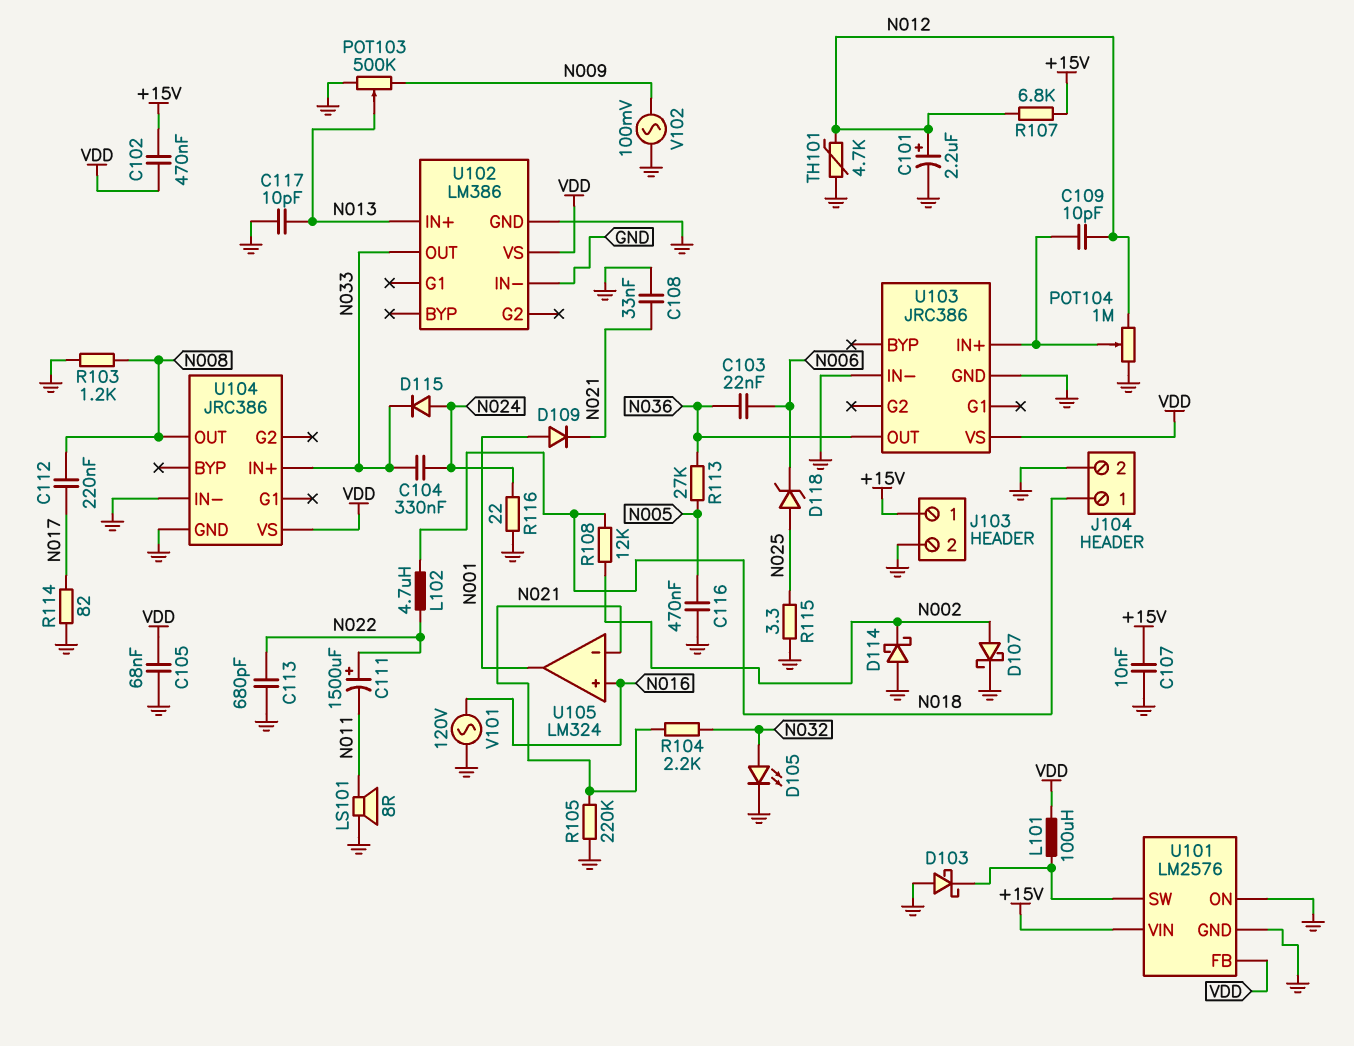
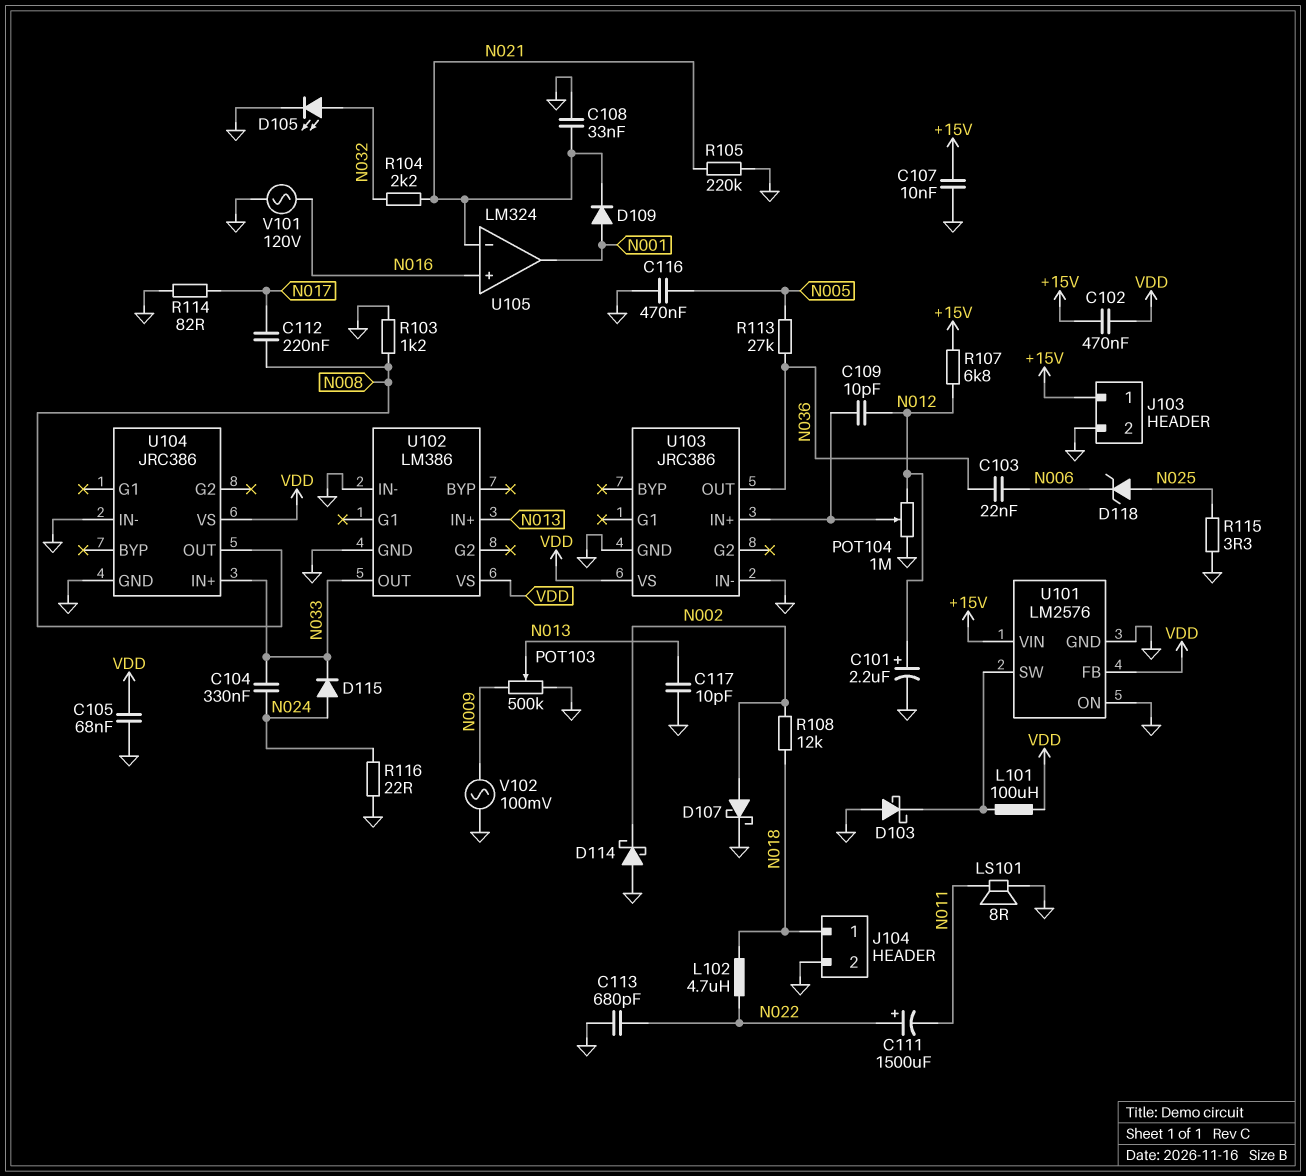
TH101: 4.7k (GND, N012) -> none

